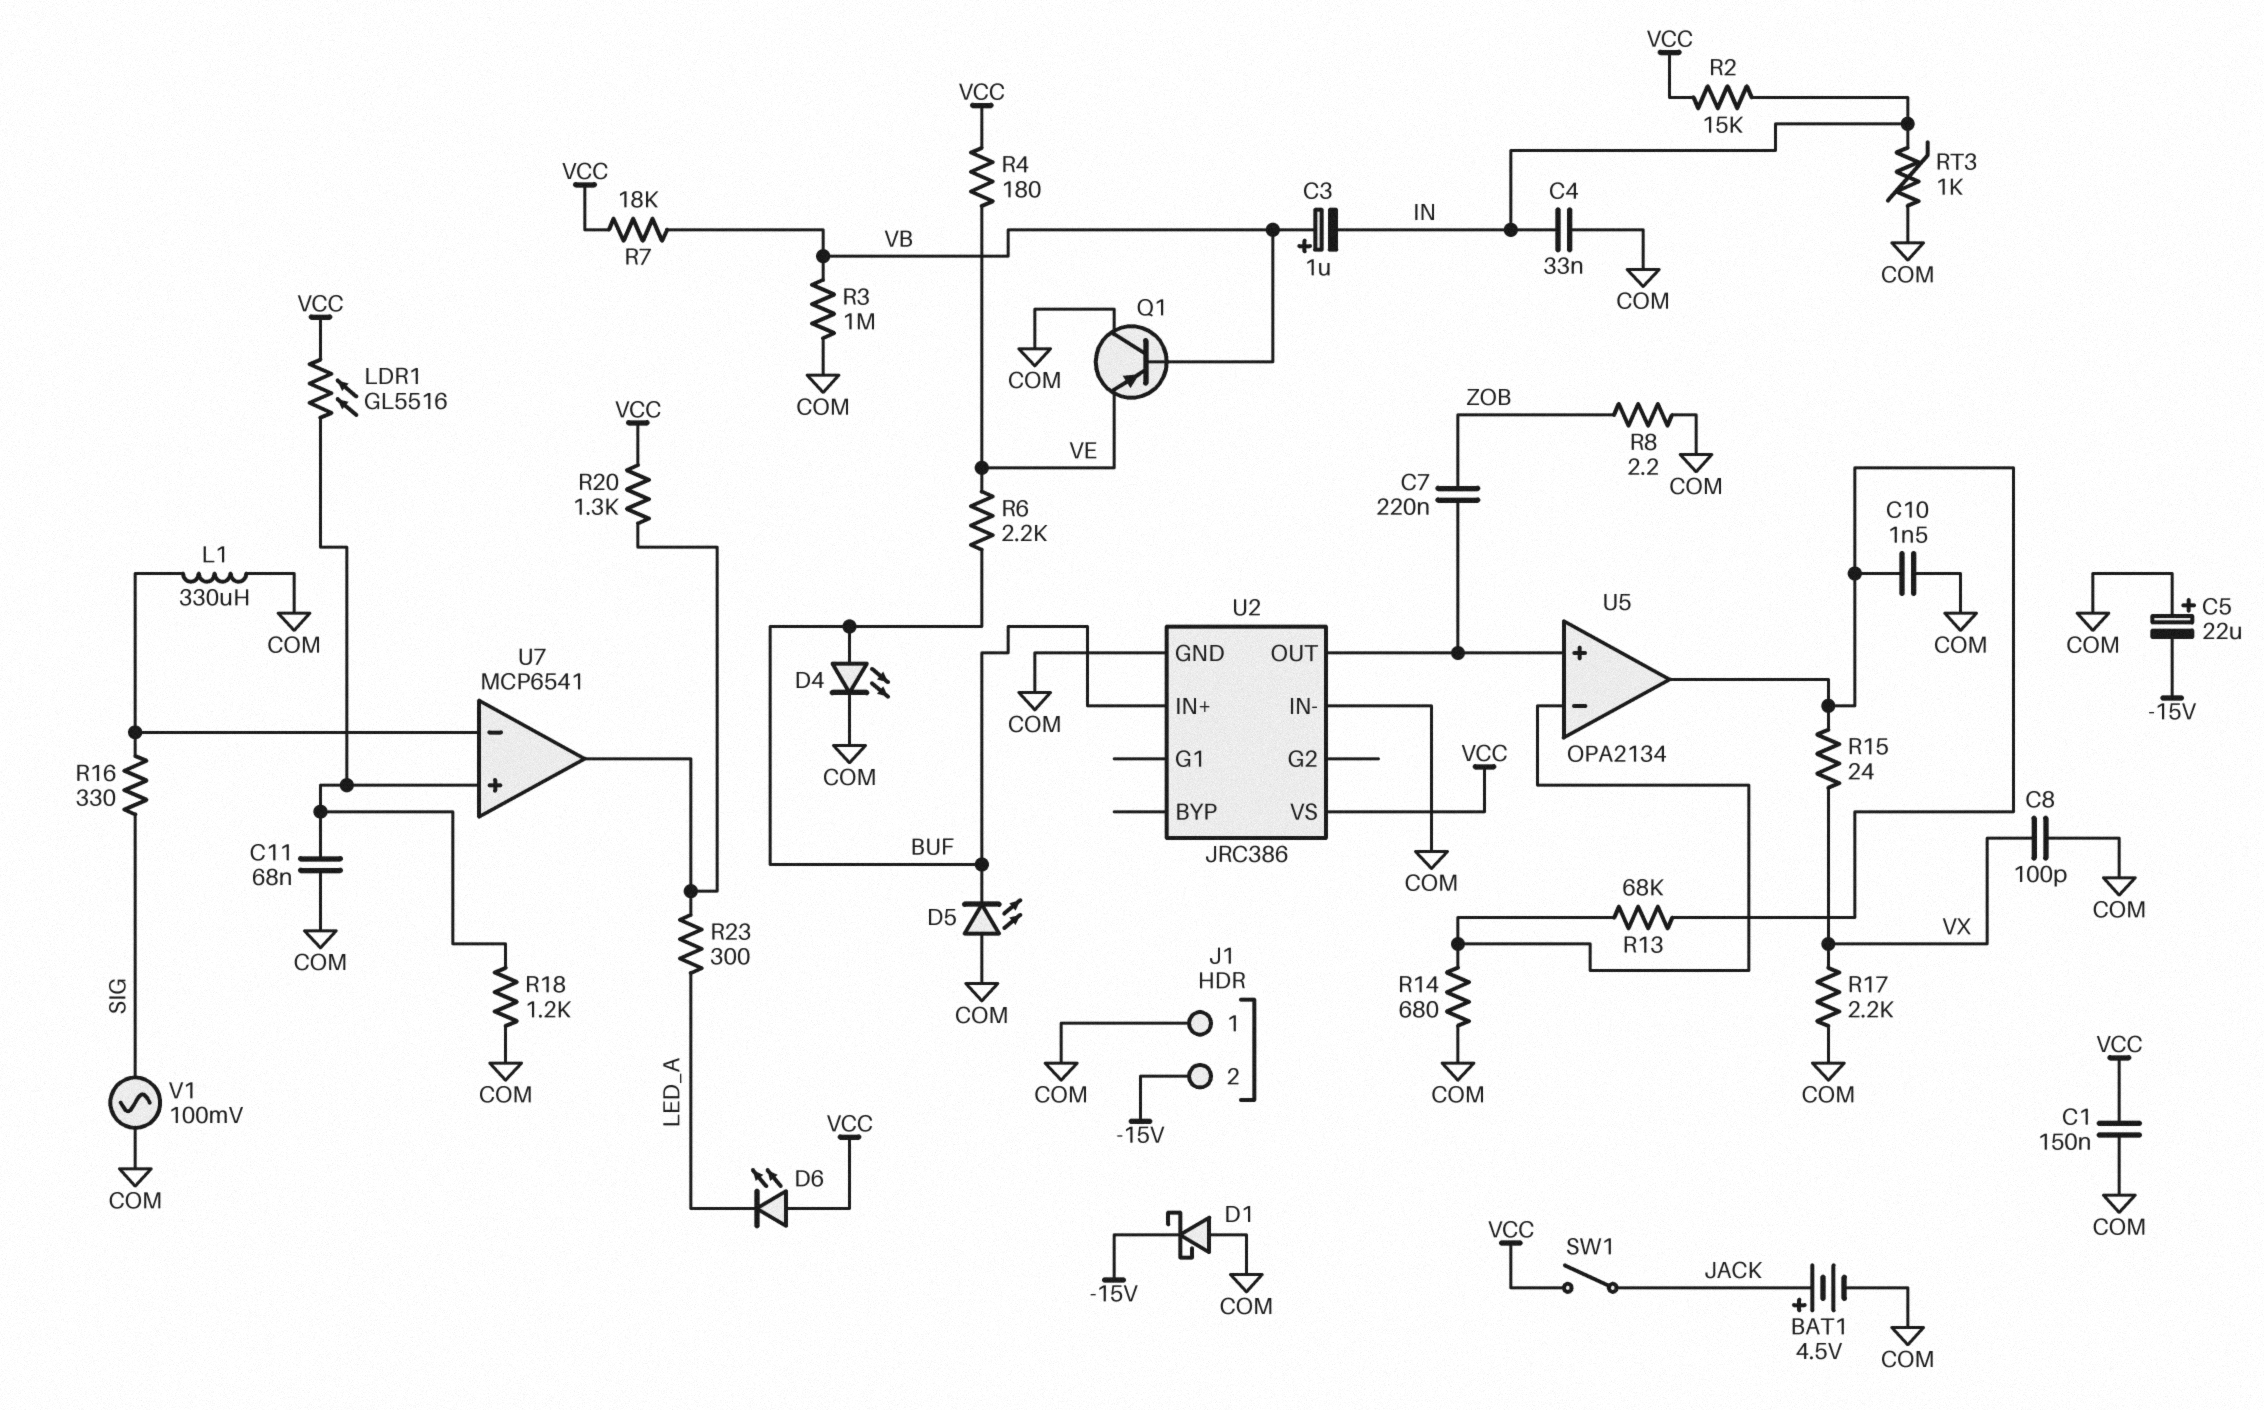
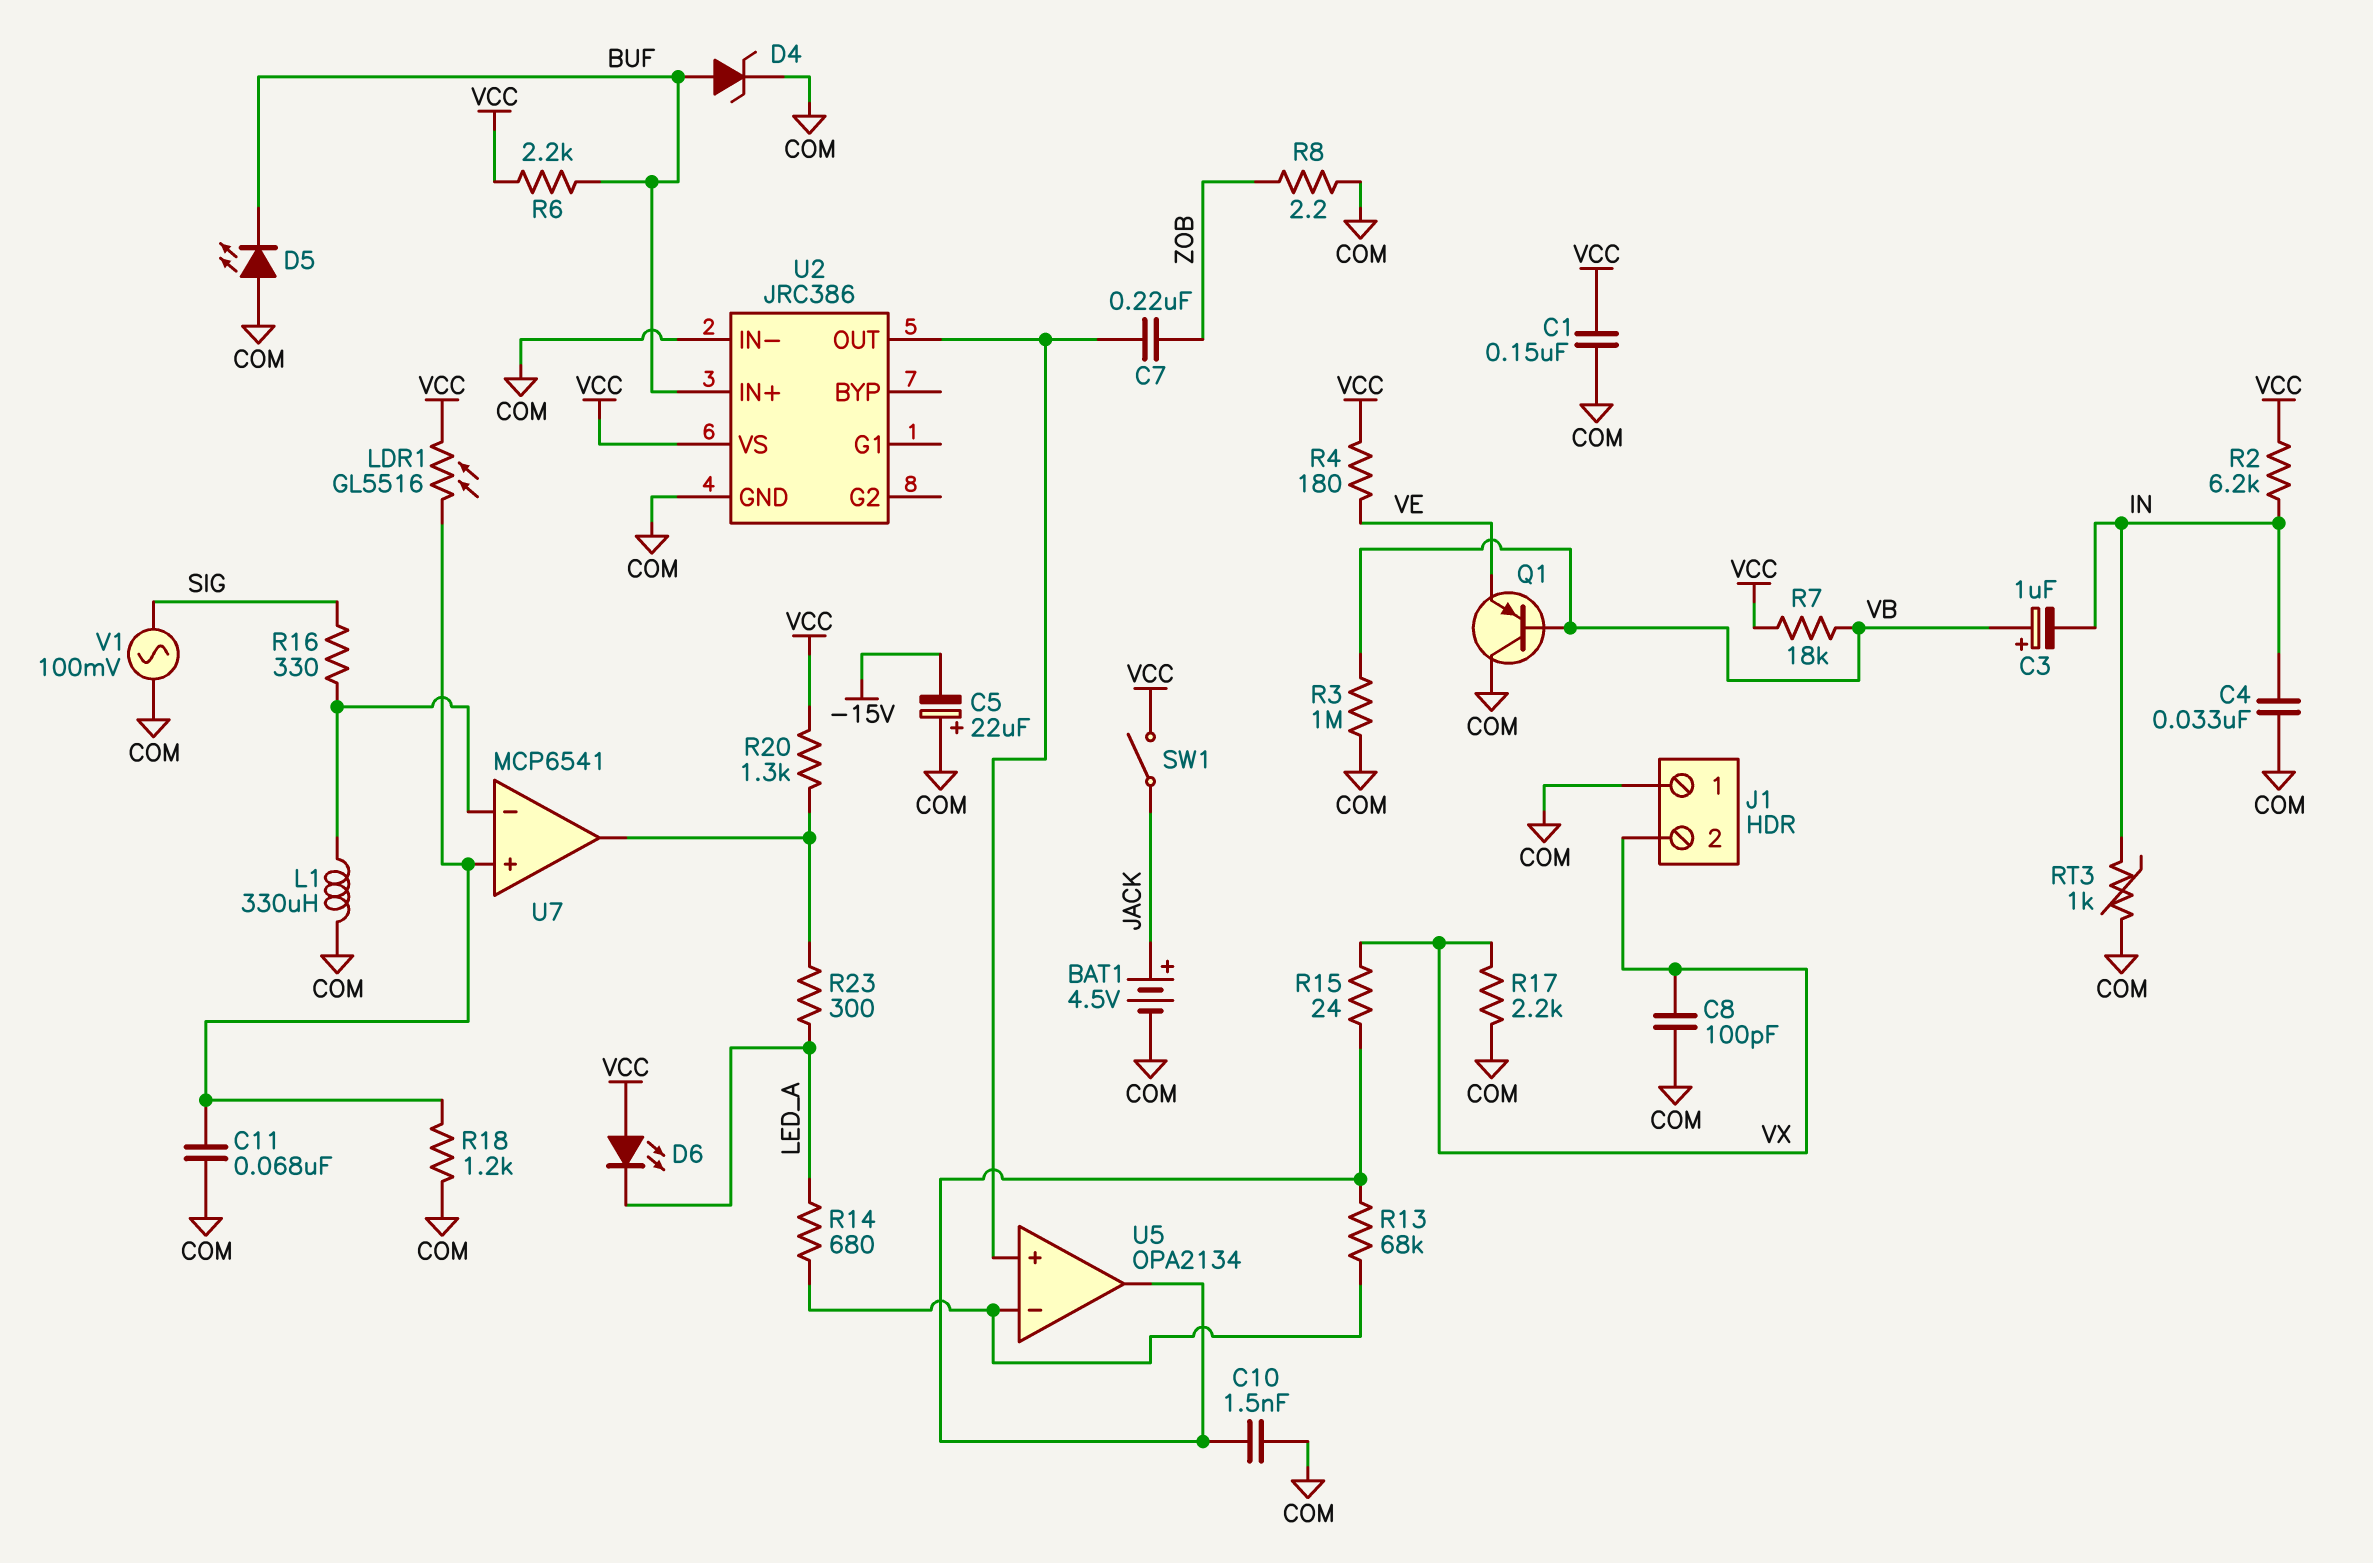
D1: schottky (A COM, K -15V) -> none
D4: LED (A BUF, K COM) -> zener (A BUF, K COM)
J1 pin 2: -15V -> VX
R2: 15k (IN, VCC) -> 6.2k (IN, VCC)
R6: 2.2k (BUF, VE) -> 2.2k (BUF, VCC)
R14: 680 (COM, U5/in-) -> 680 (LED_A, U5/in-)

